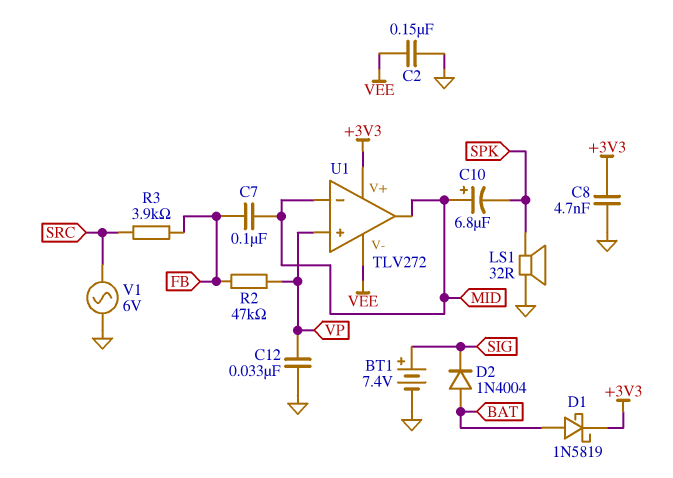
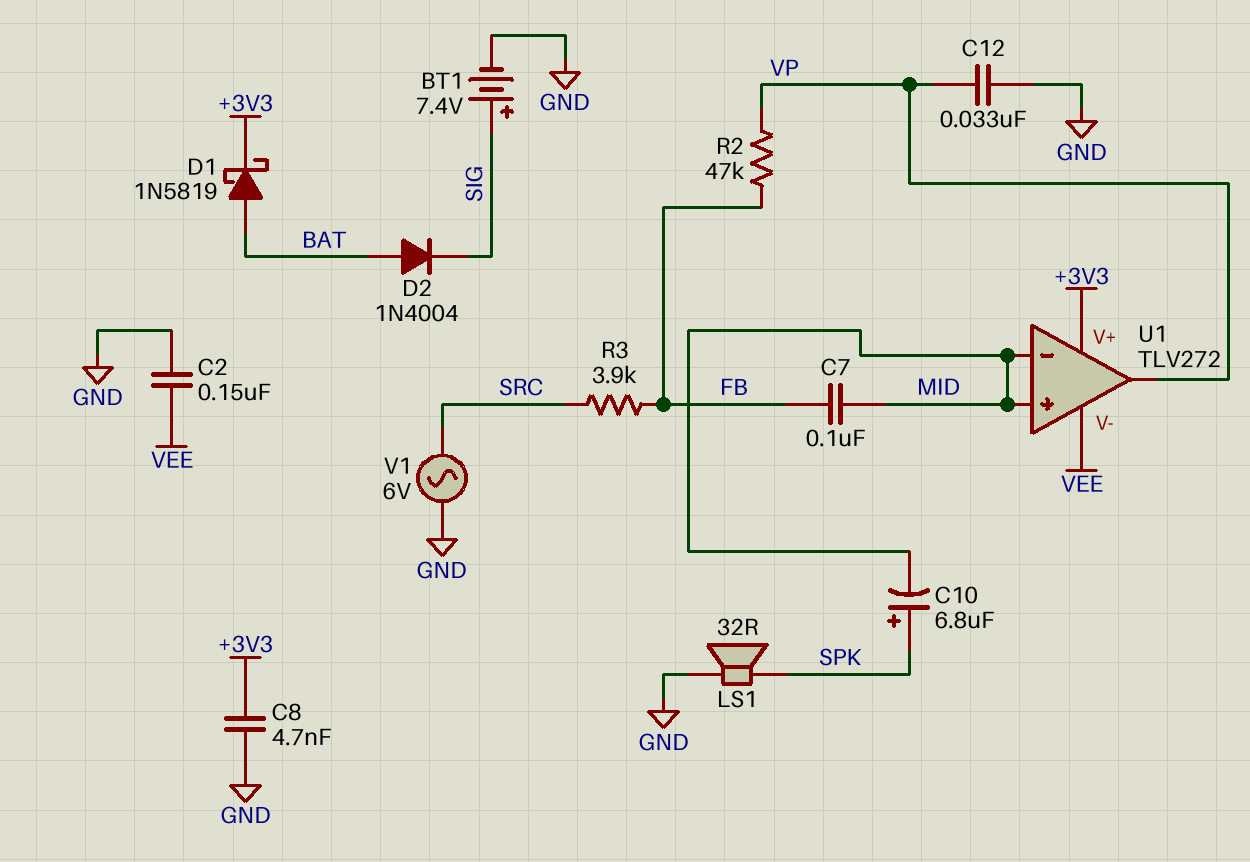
C10: 6.8uF (plus MID, minus SPK) -> 6.8uF (plus SPK, minus MID)
U1 pin in+: VP -> MID
U1 pin out: MID -> VP

